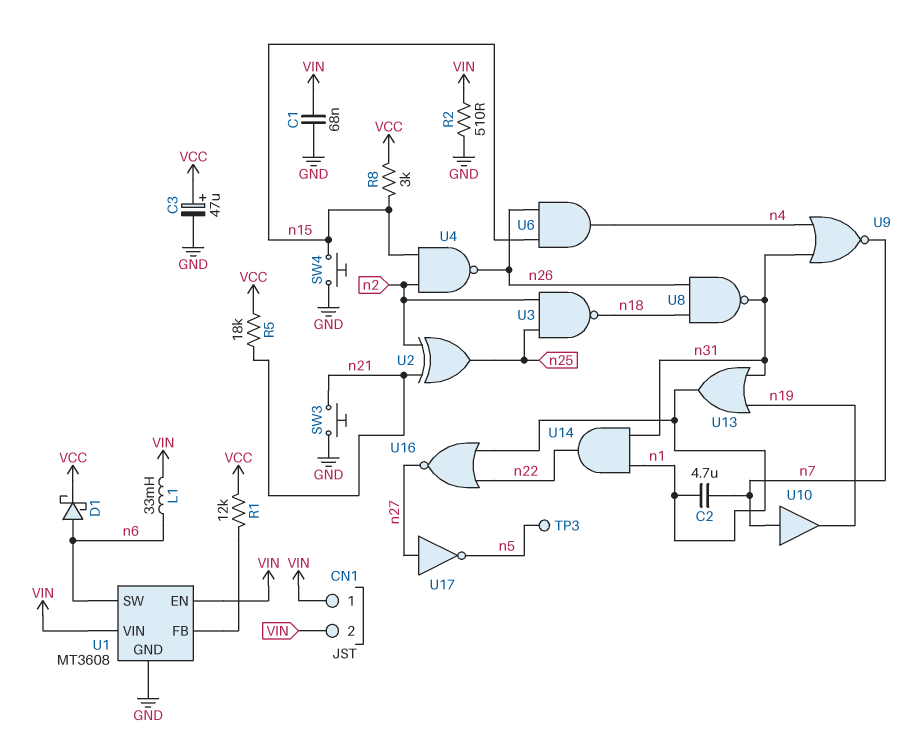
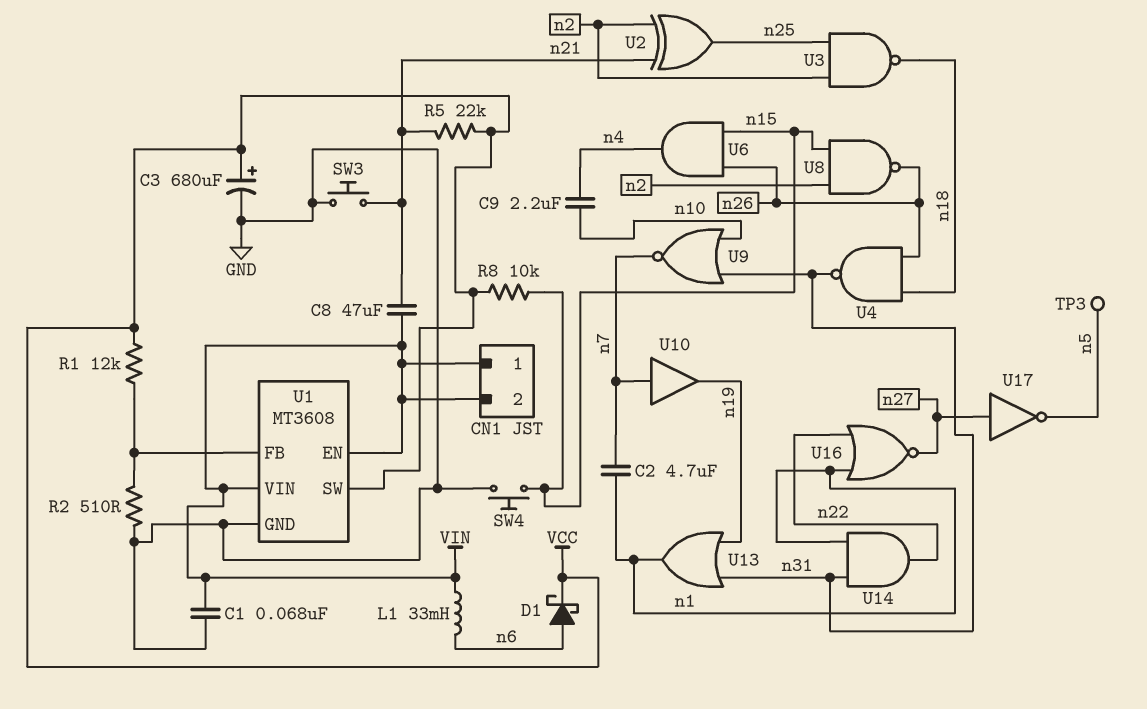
C3: 47uF (plus VCC, minus GND) -> 680uF (plus VCC, minus GND)
C8: none -> 47uF (VIN, n21)
C9: none -> 2.2uF (n4, n10)
R2: 510 (GND, VIN) -> 510 (GND, U1/FB)
R5: 18k (VCC, n21) -> 22k (VCC, n21)
R8: 3k (VCC, n15) -> 10k (VCC, n15)
U1 pin SW: n6 -> VCC
U4: NAND (in n2, in n15, out n26) -> NAND (in n18, in n26, out n31)
U8: NAND (in n18, in n26, out n31) -> NAND (in n2, in n15, out n26)
U9: NOR (in n4, in n31, out n7) -> NOR (in n10, in n31, out n7)

